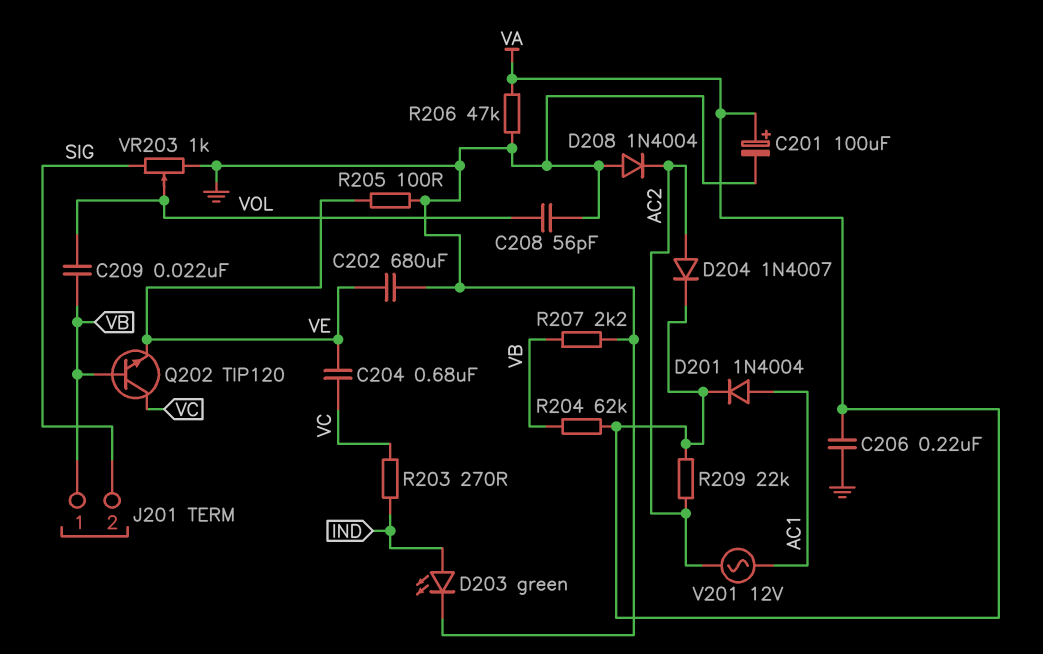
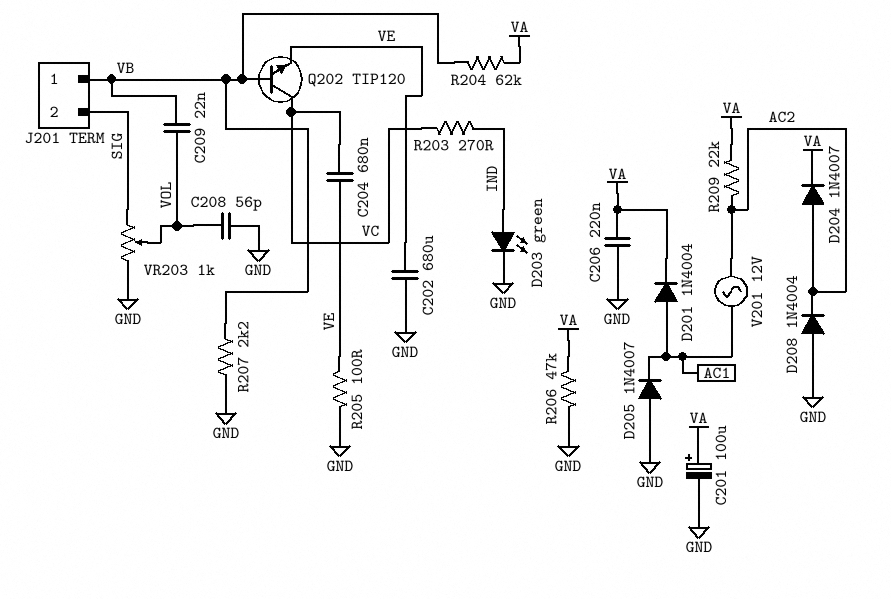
D205: none -> diode 1N4007 (A GND, K AC1)

